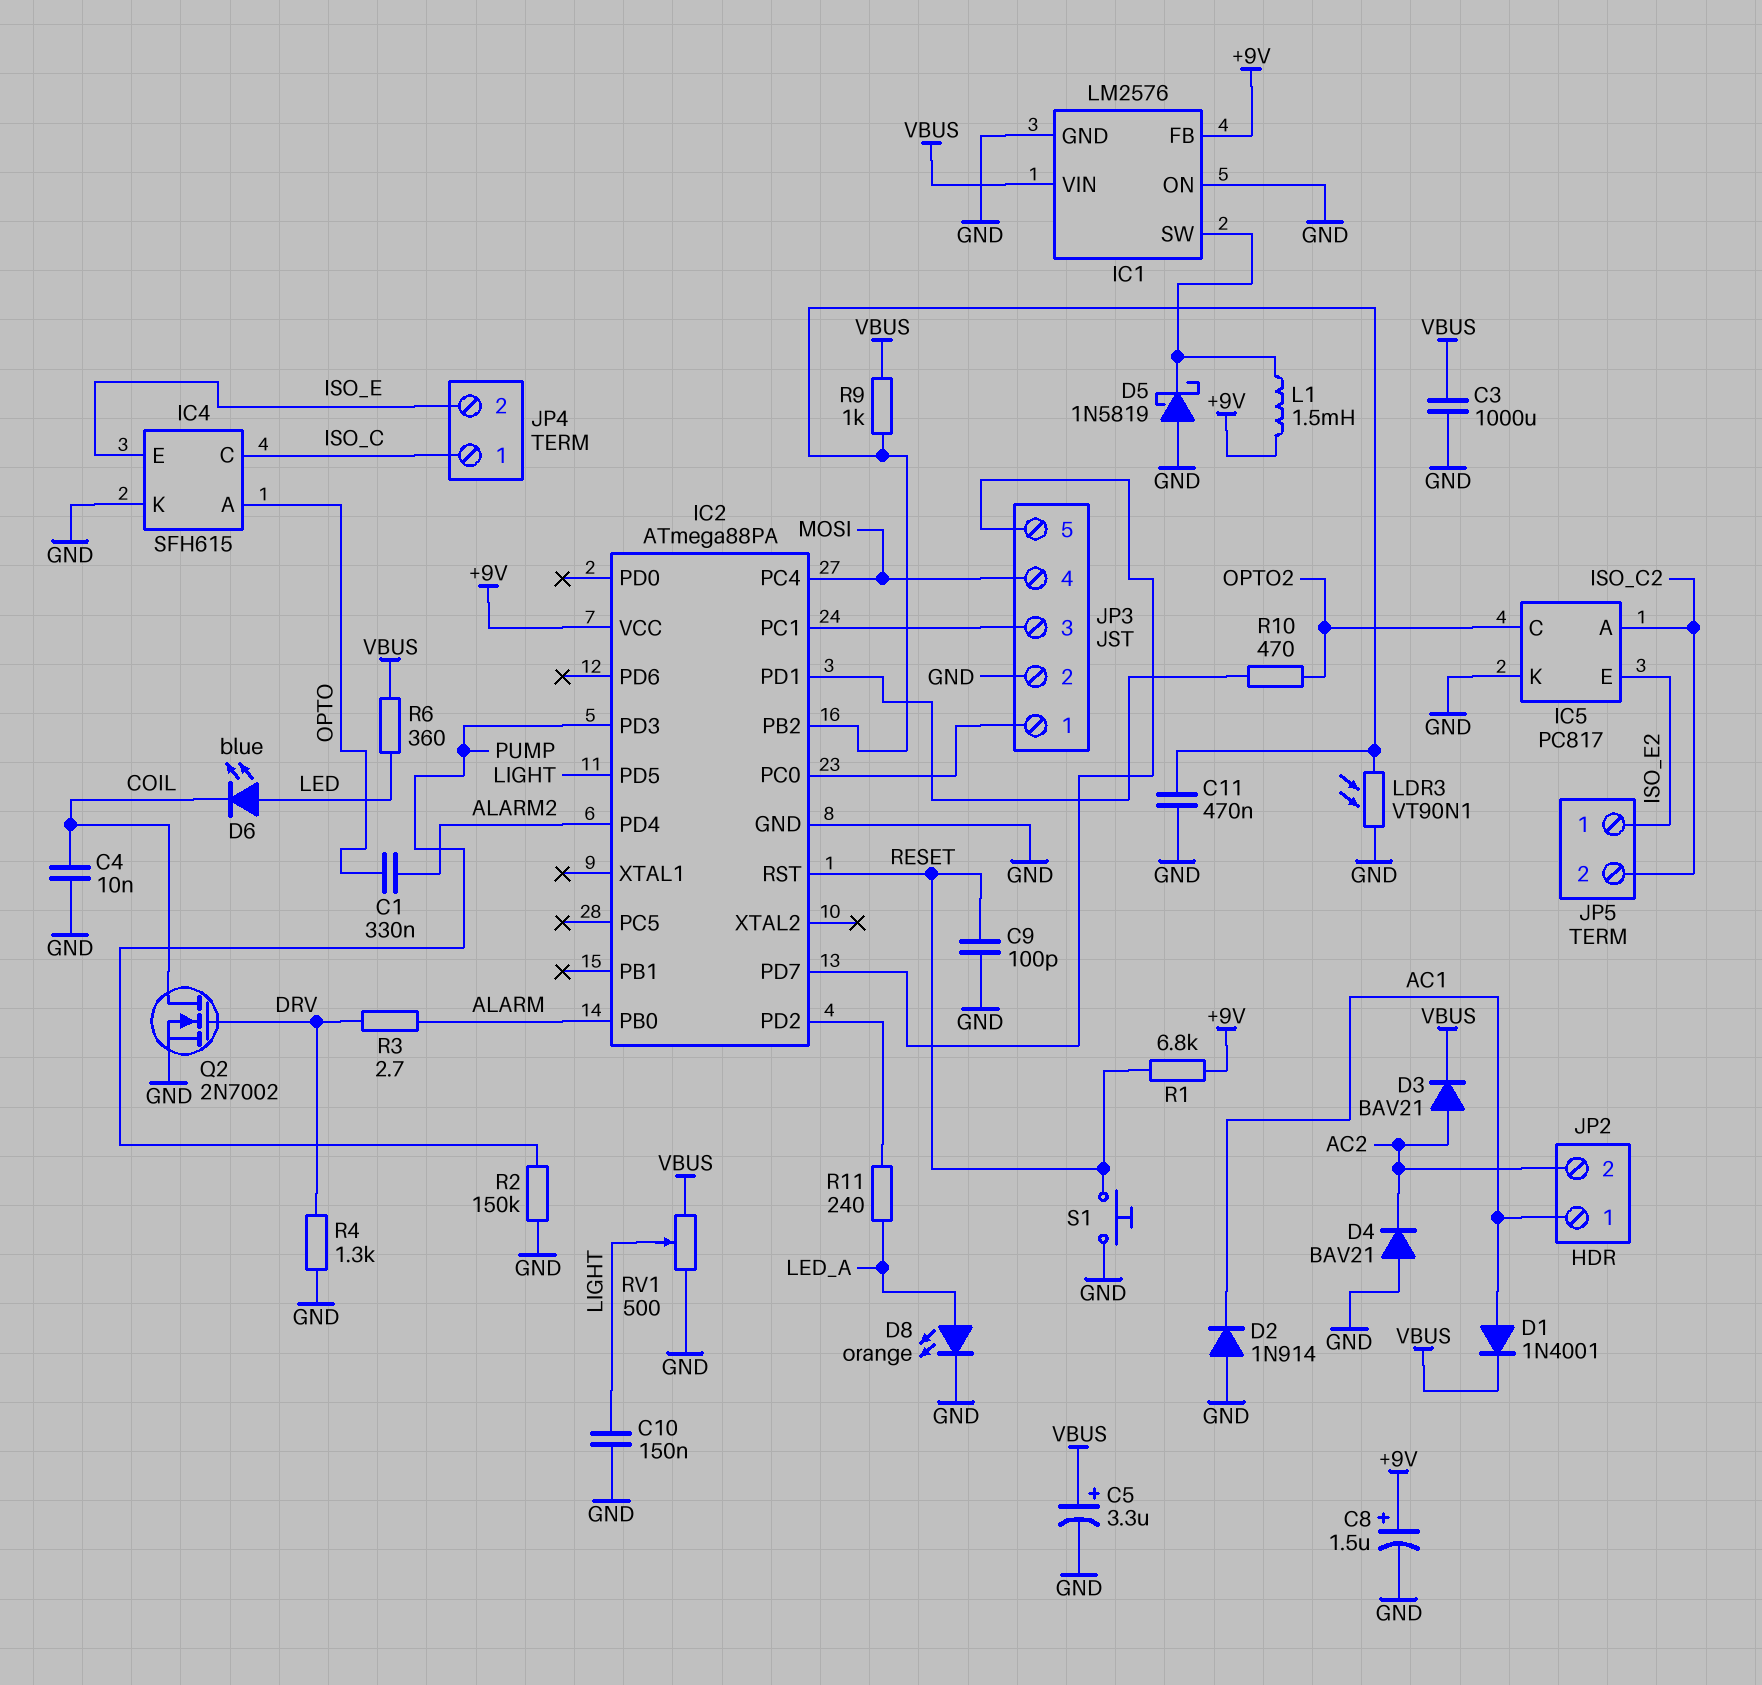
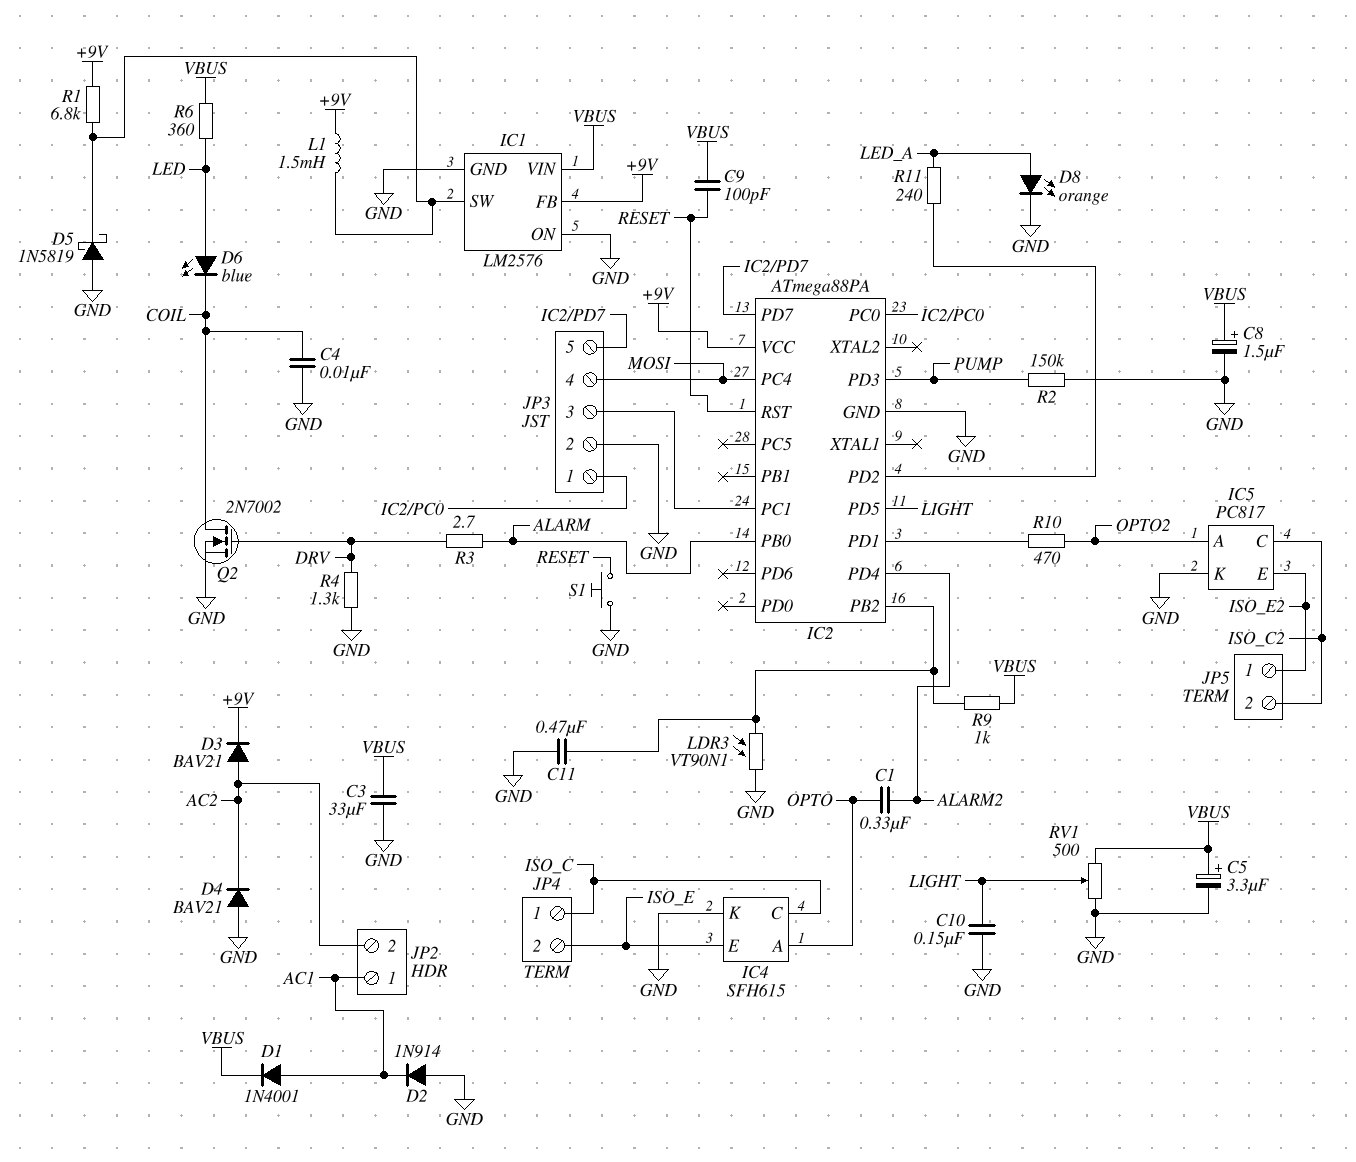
C3: 1000uF (GND, VBUS) -> 33uF (GND, VBUS)
C8: 1.5uF (plus +9V, minus GND) -> 1.5uF (plus VBUS, minus GND)
C9: 100pF (GND, RESET) -> 100pF (RESET, VBUS)
D3: diode BAV21 (A AC2, K VBUS) -> diode BAV21 (A AC2, K +9V)
IC5 pin A: ISO_C2 -> OPTO2
IC5 pin C: OPTO2 -> ISO_C2
R1: 6.8k (+9V, RESET) -> 6.8k (+9V, IC1/SW)

